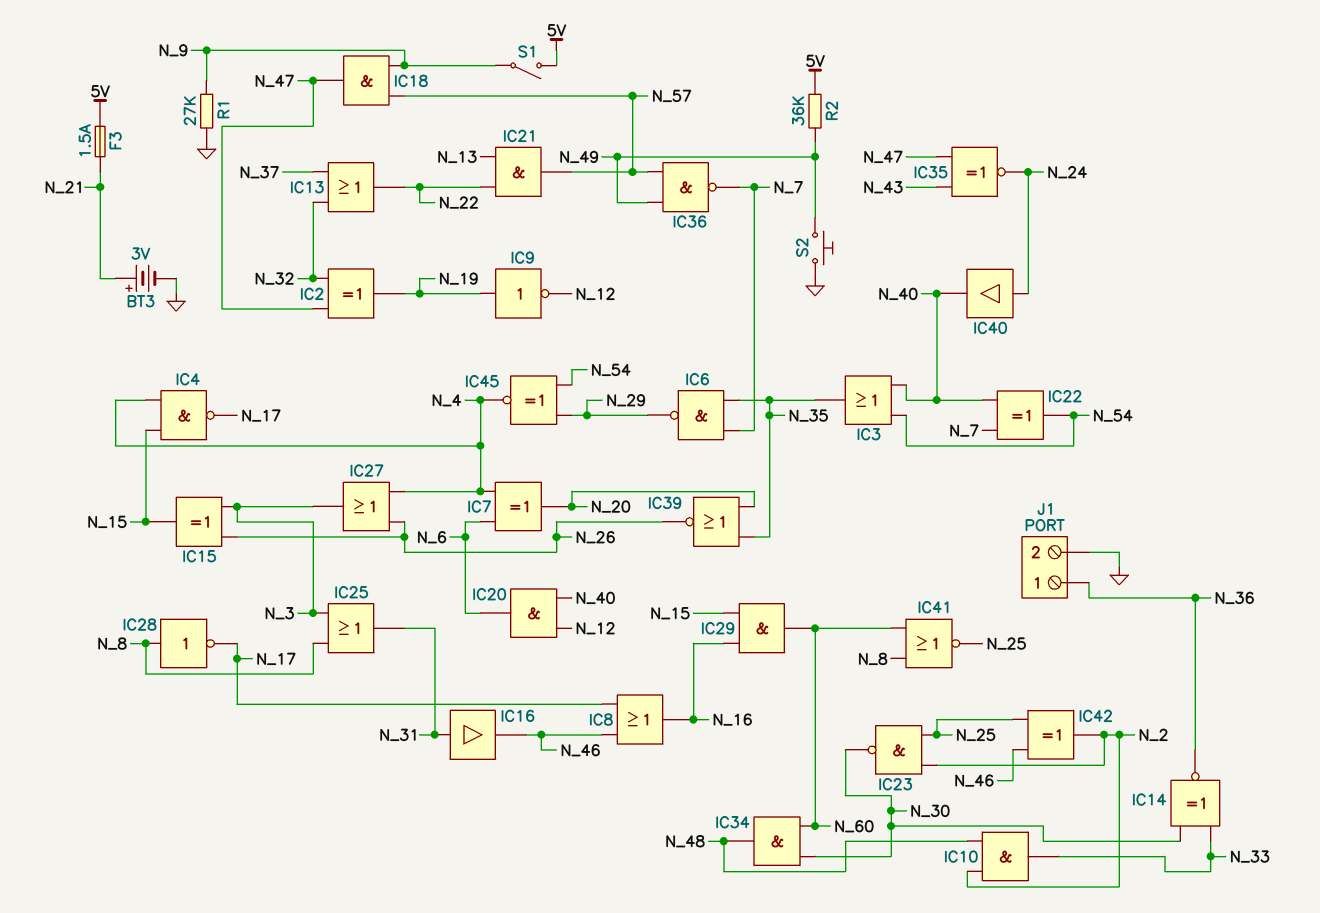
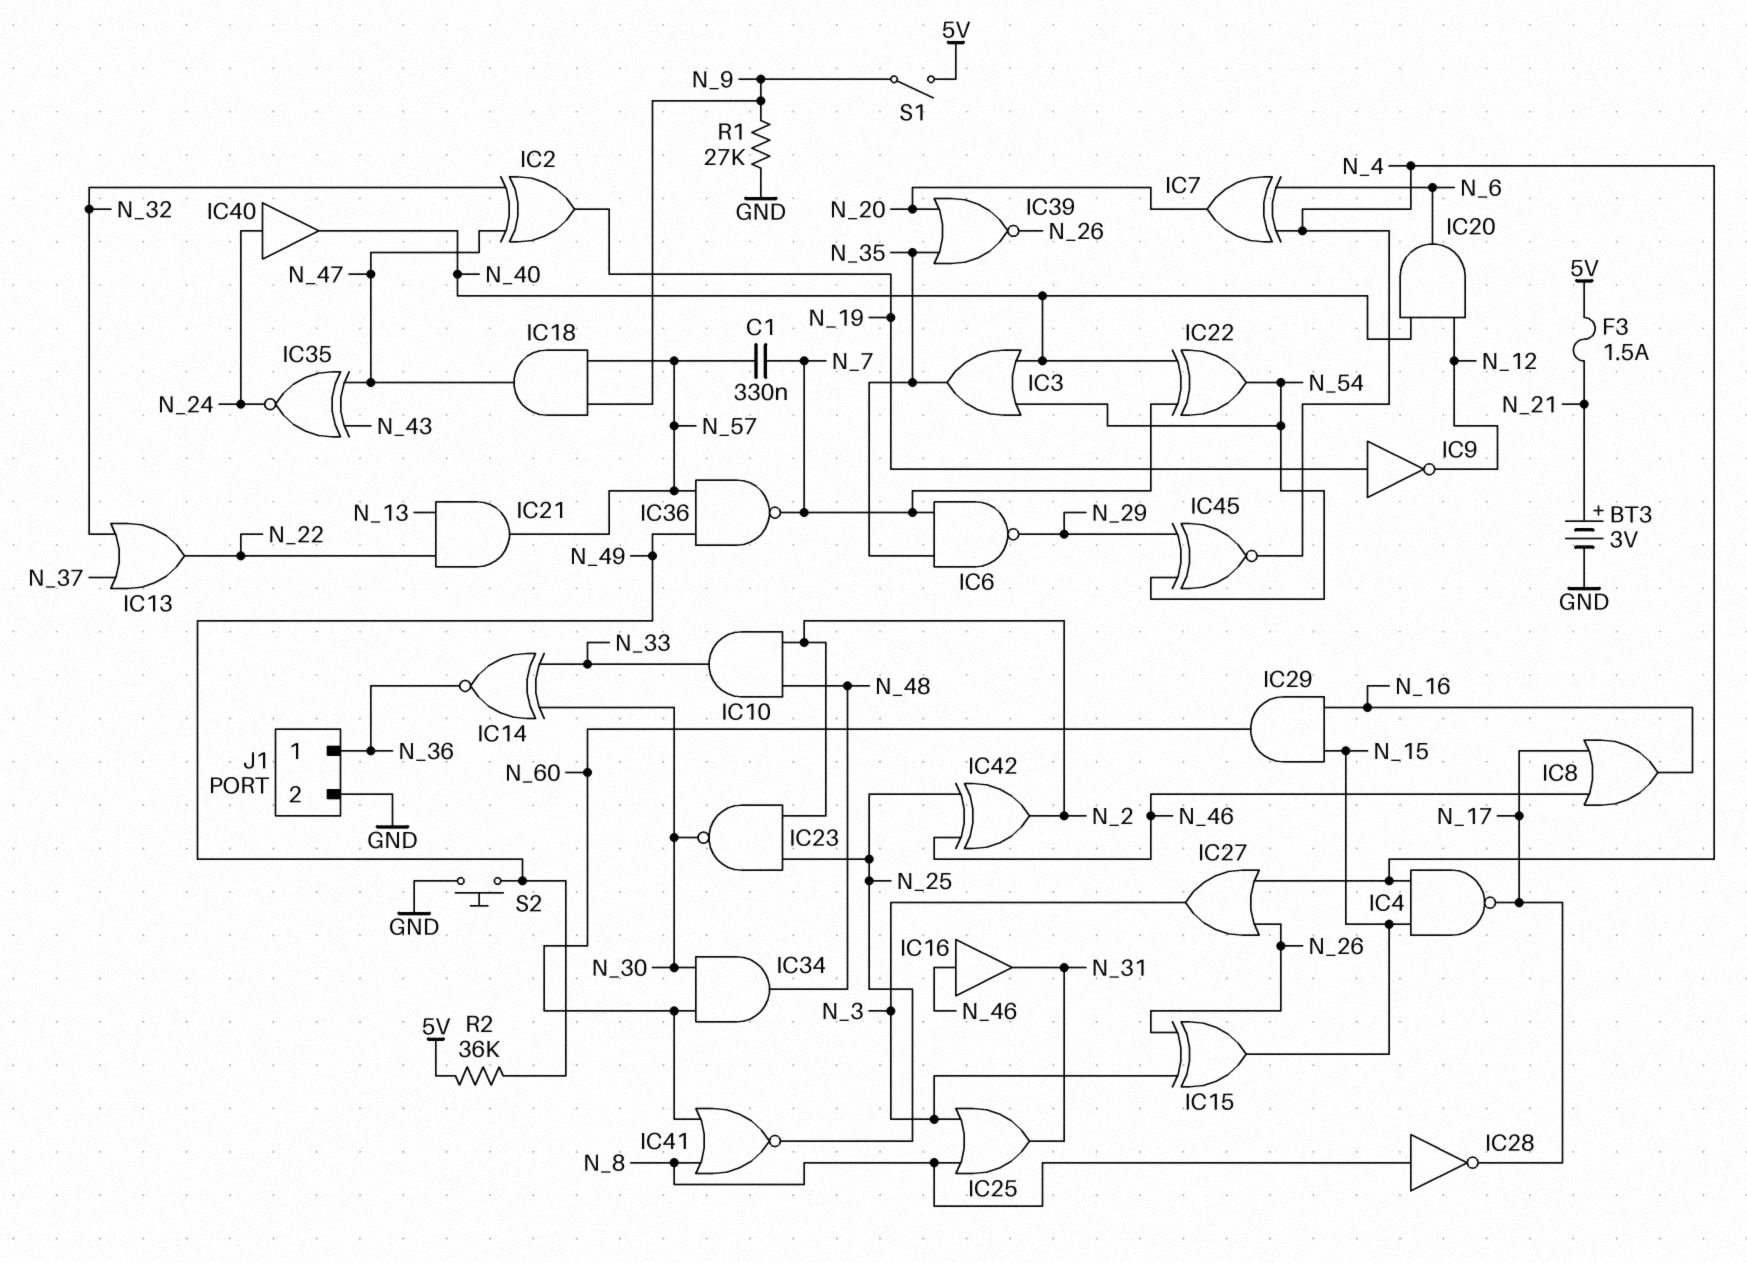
C1: none -> 330nF (N_7, N_57)
IC16: buffer (in N_31, out N_46) -> buffer (in N_46, out N_31)

